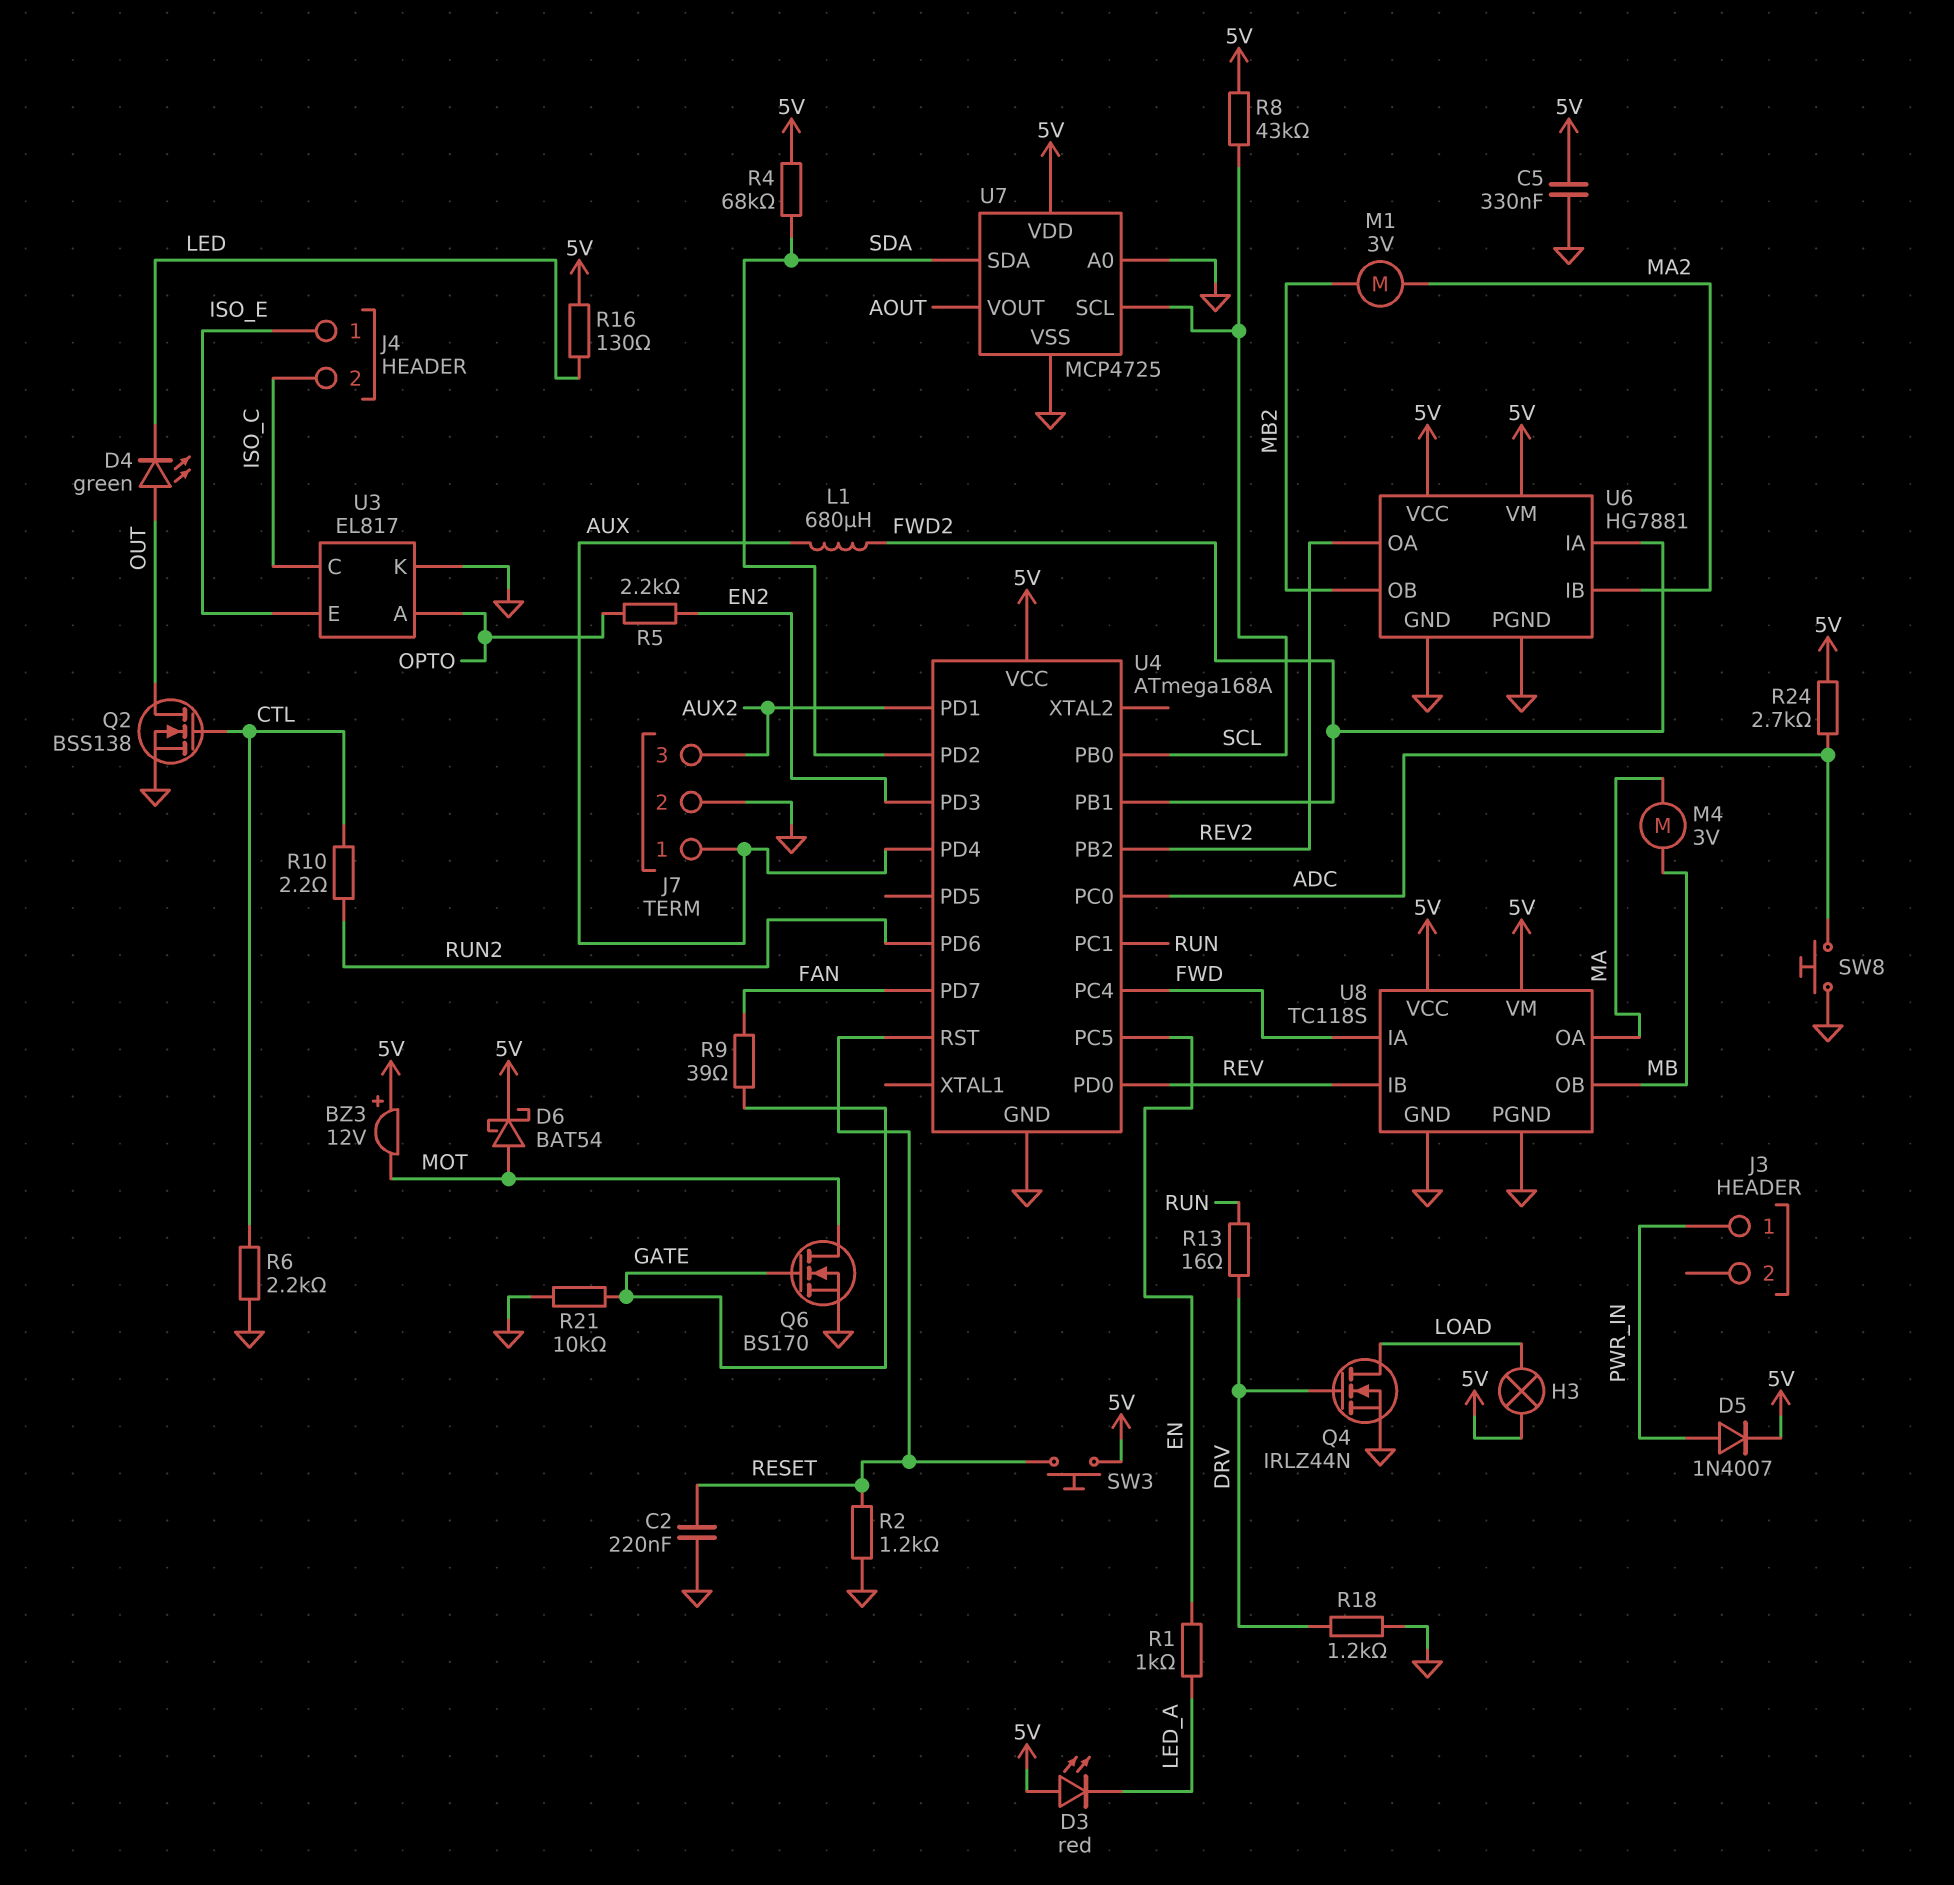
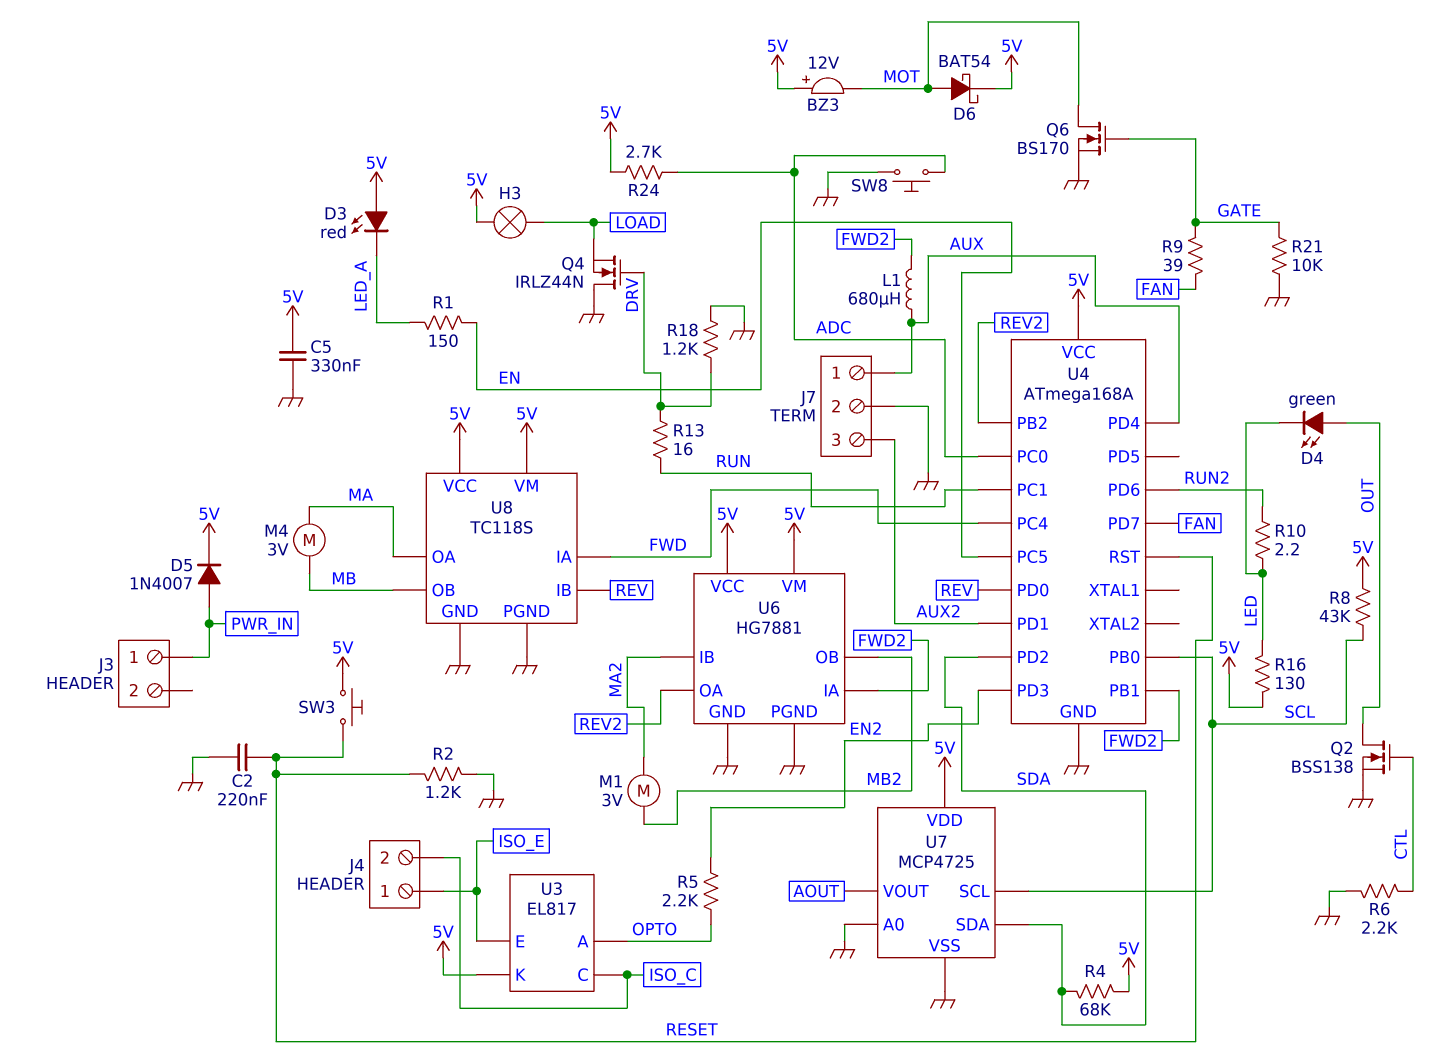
Q4: NMOS IRLZ44N (G DRV, D LOAD, S GND) -> NMOS IRLZ44N (G DRV, D GND, S LOAD)
R1: 1k (EN, LED_A) -> 150 (EN, LED_A)
R10: 2.2 (CTL, RUN2) -> 2.2 (LED, RUN2)
U3 pin K: GND -> 5V

